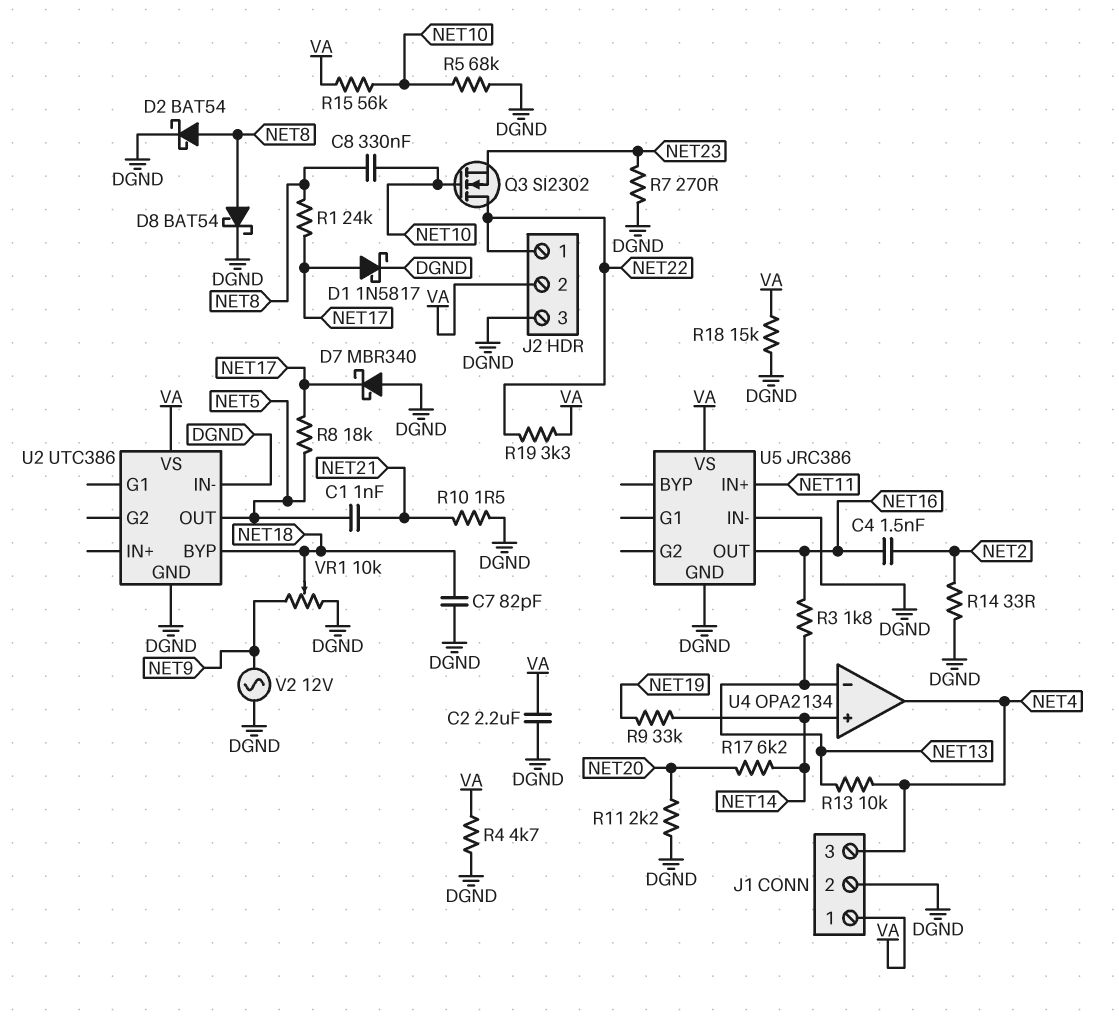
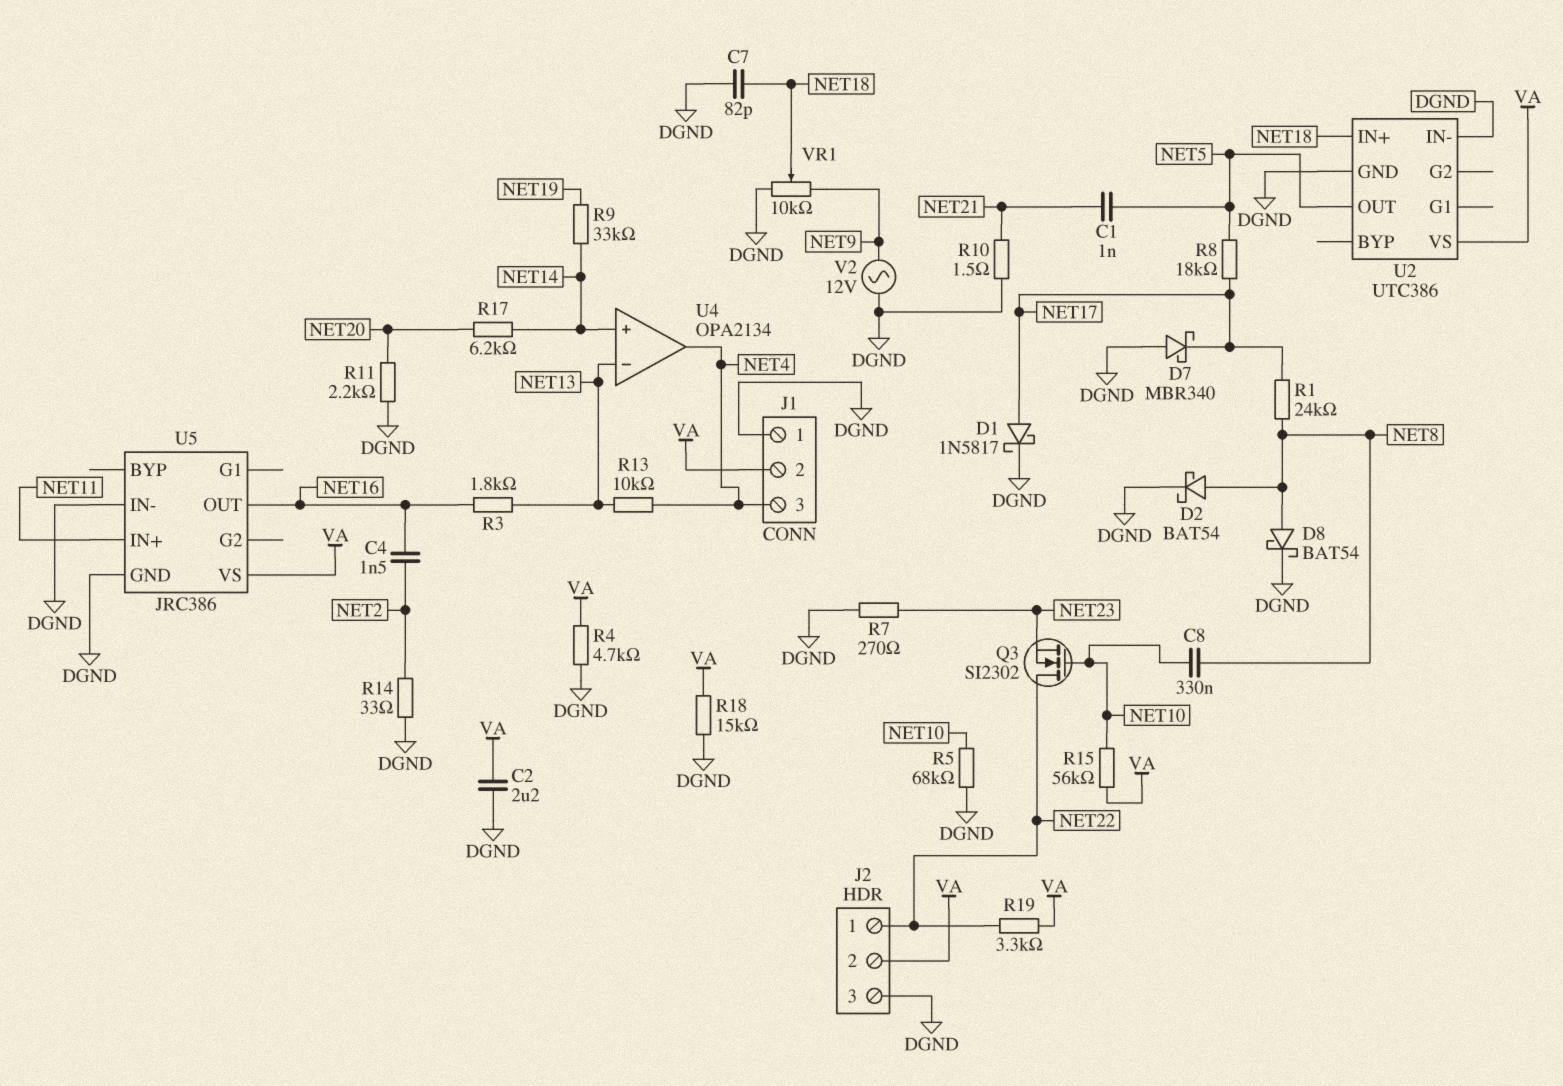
J1 pin 1: VA -> DGND
J1 pin 2: DGND -> VA
U2 pin BYP: NET18 -> none
U2 pin IN+: none -> NET18

